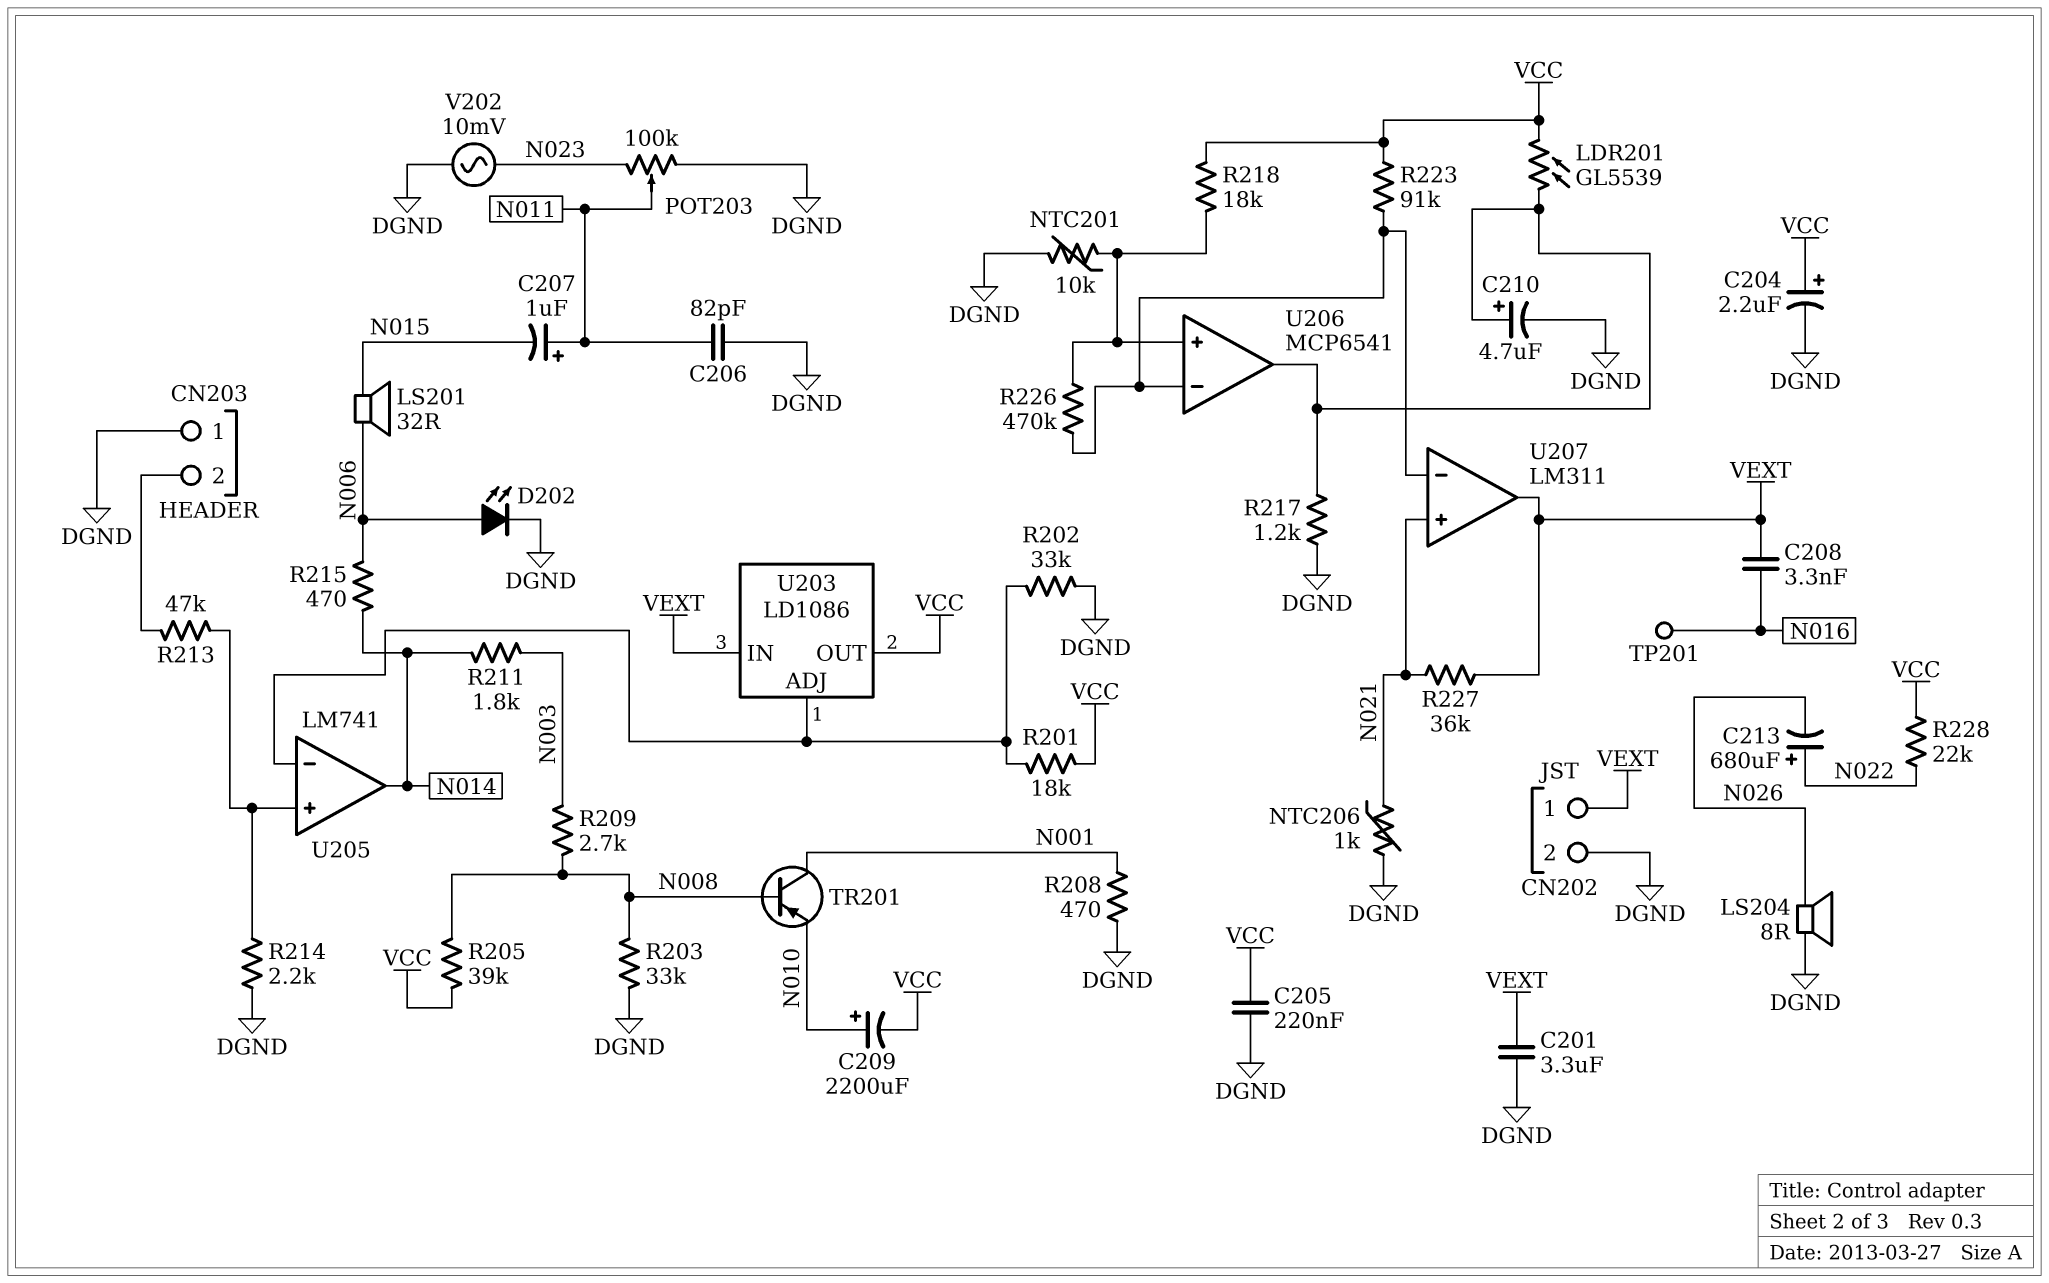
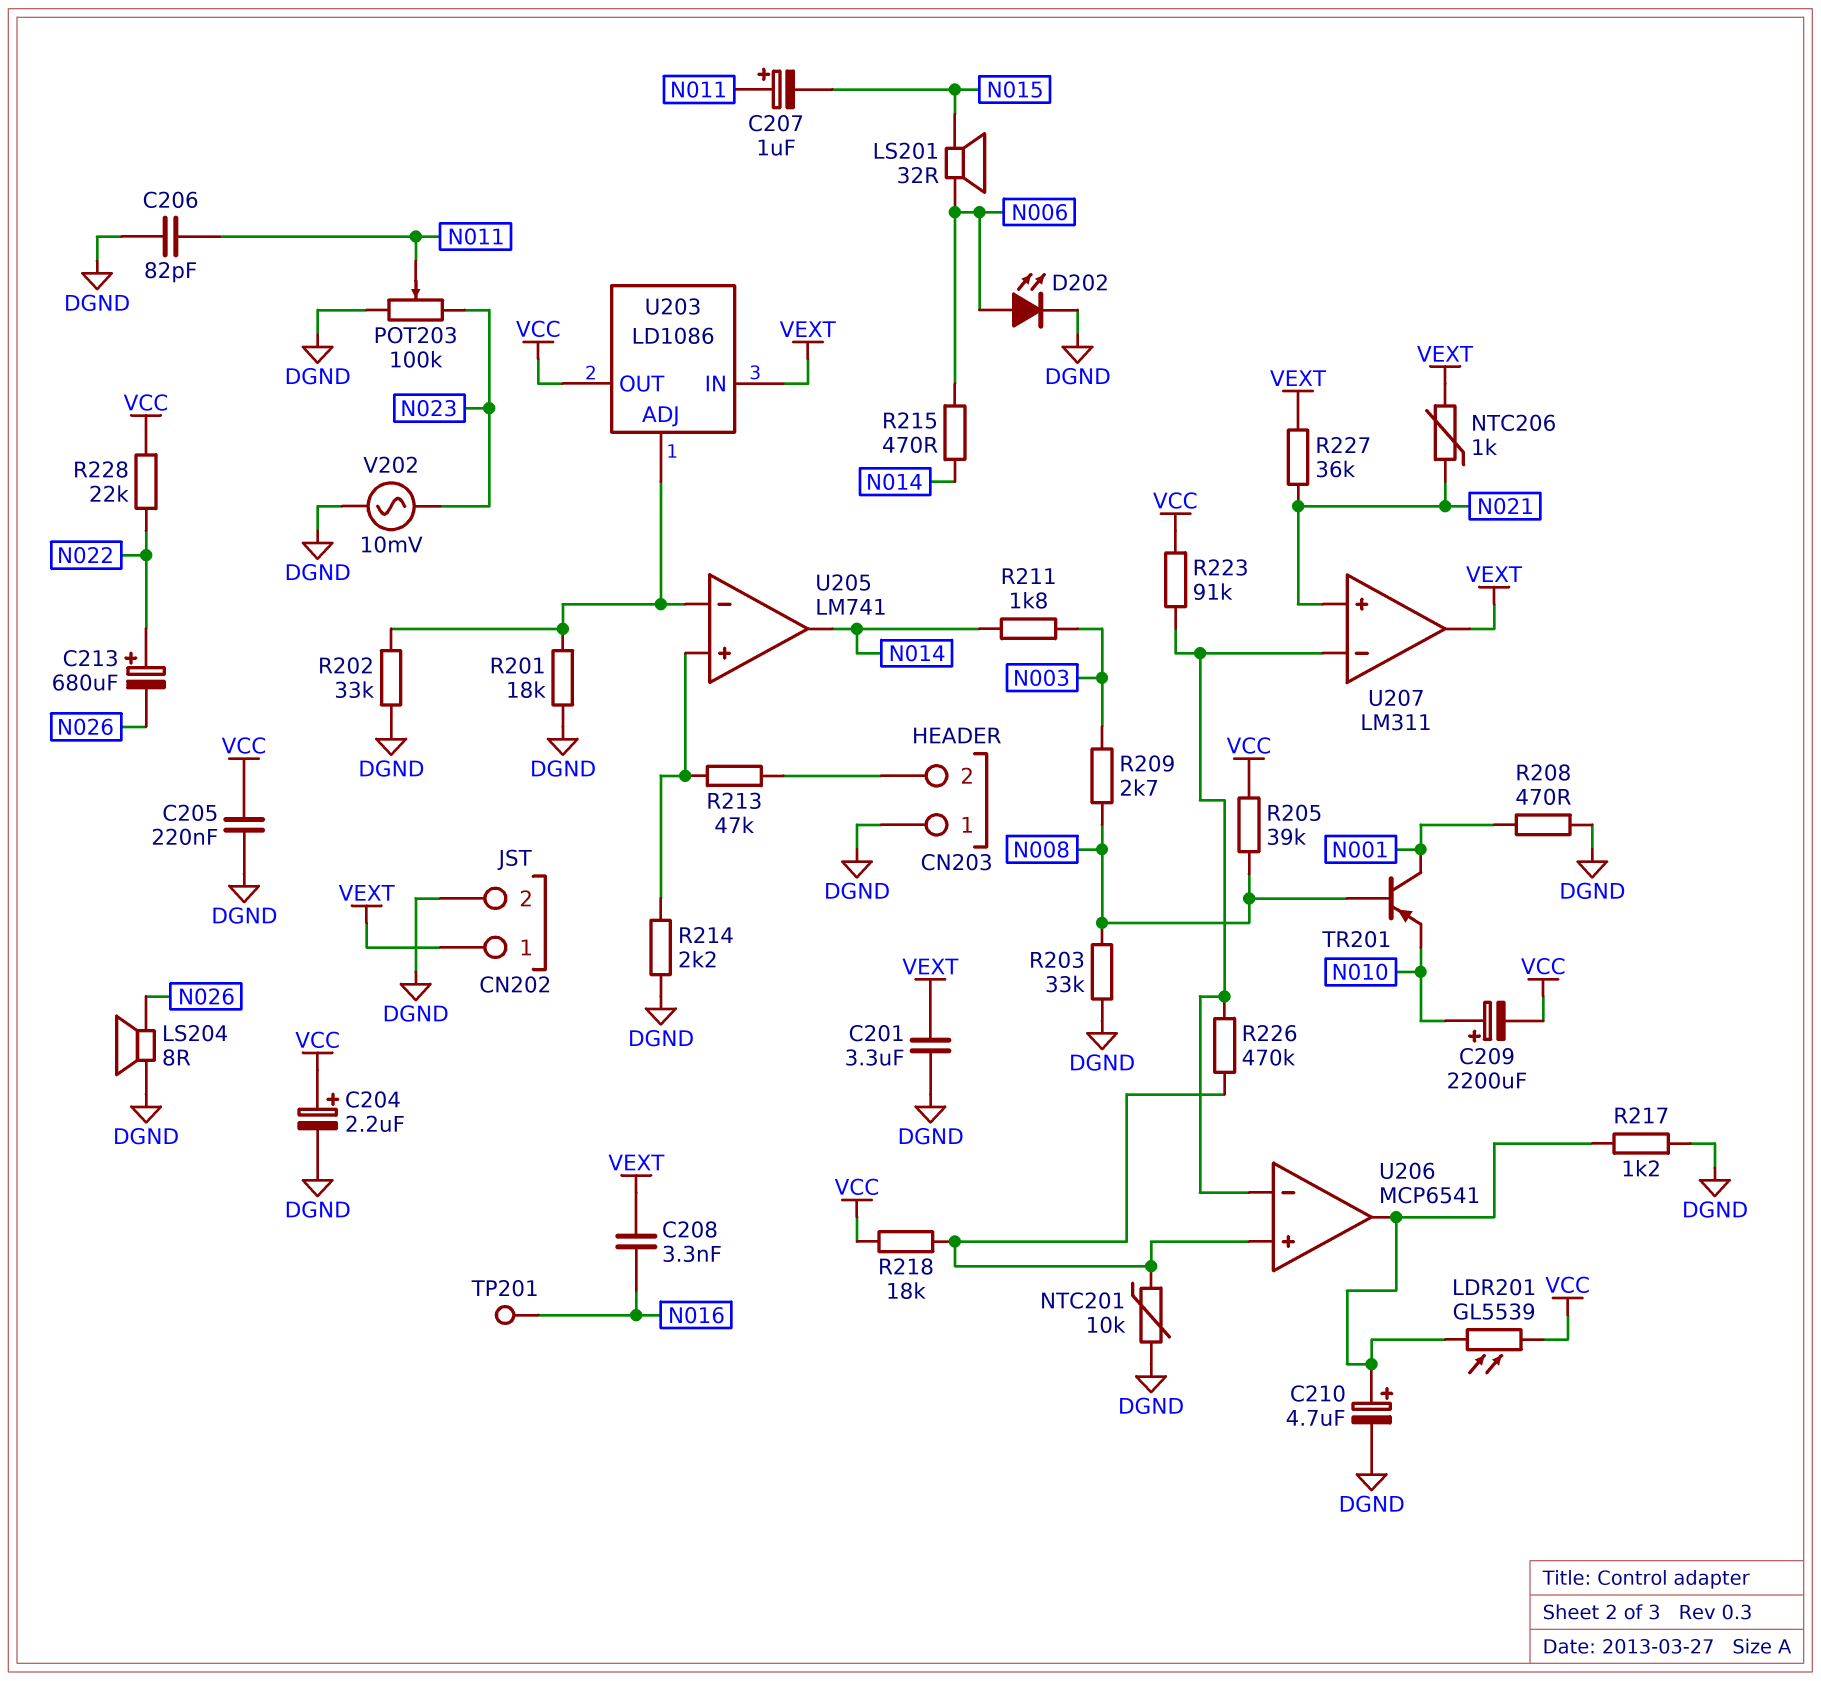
NTC206: 1k (DGND, N021) -> 1k (N021, VEXT)
R201: 18k (U203/ADJ, VCC) -> 18k (DGND, U203/ADJ)

